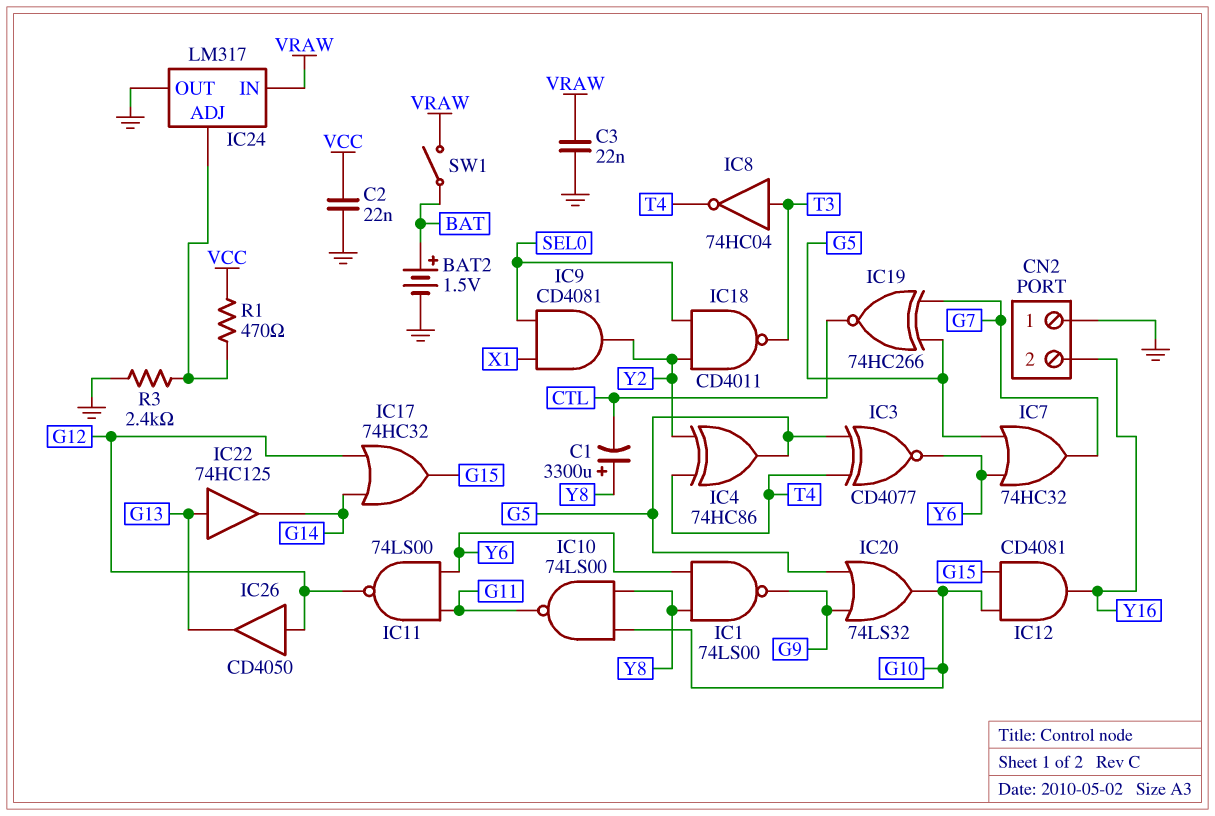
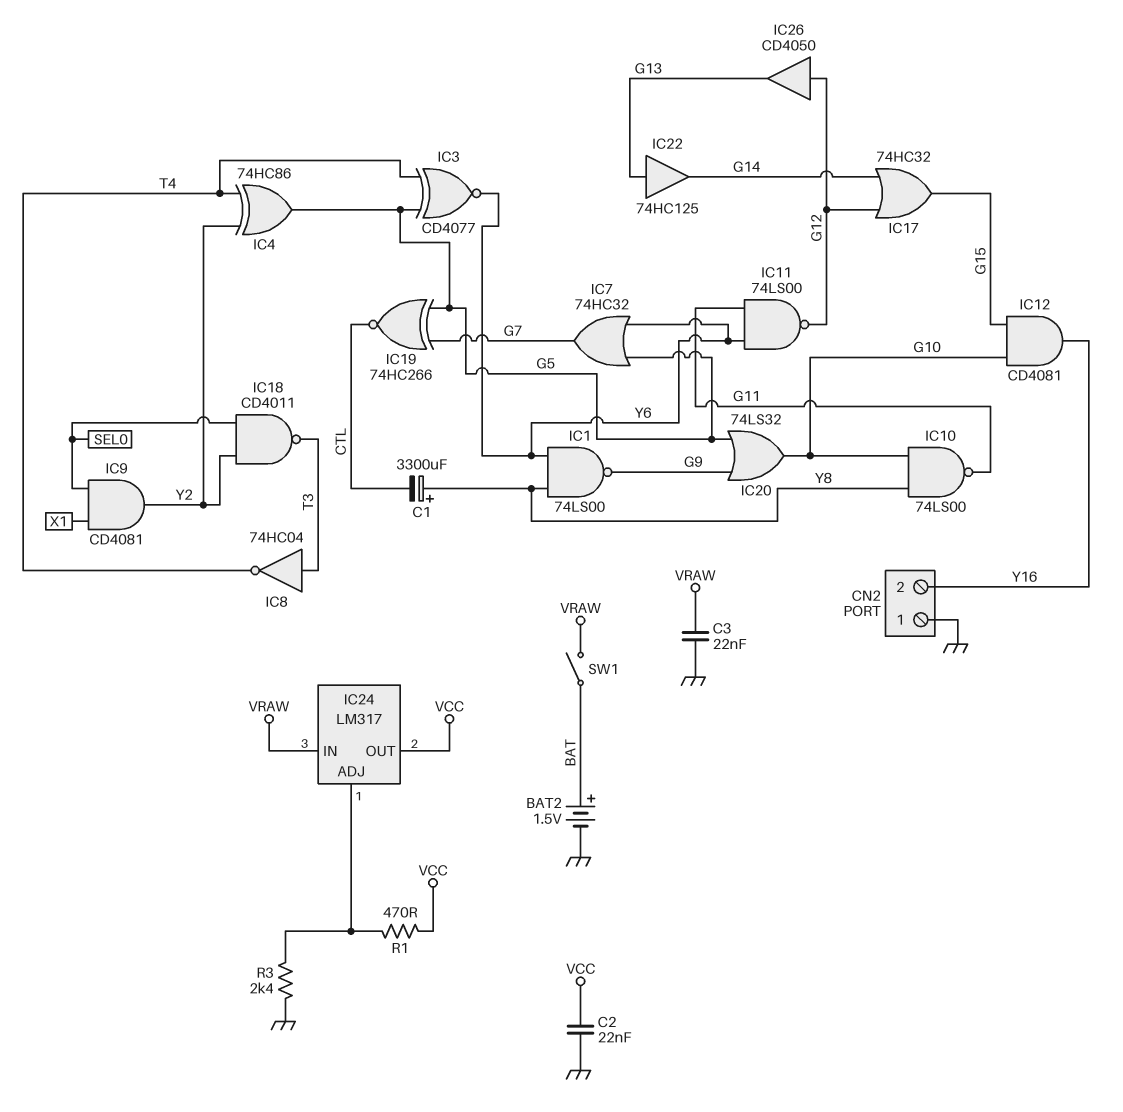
IC24 pin OUT: GND -> VCC

